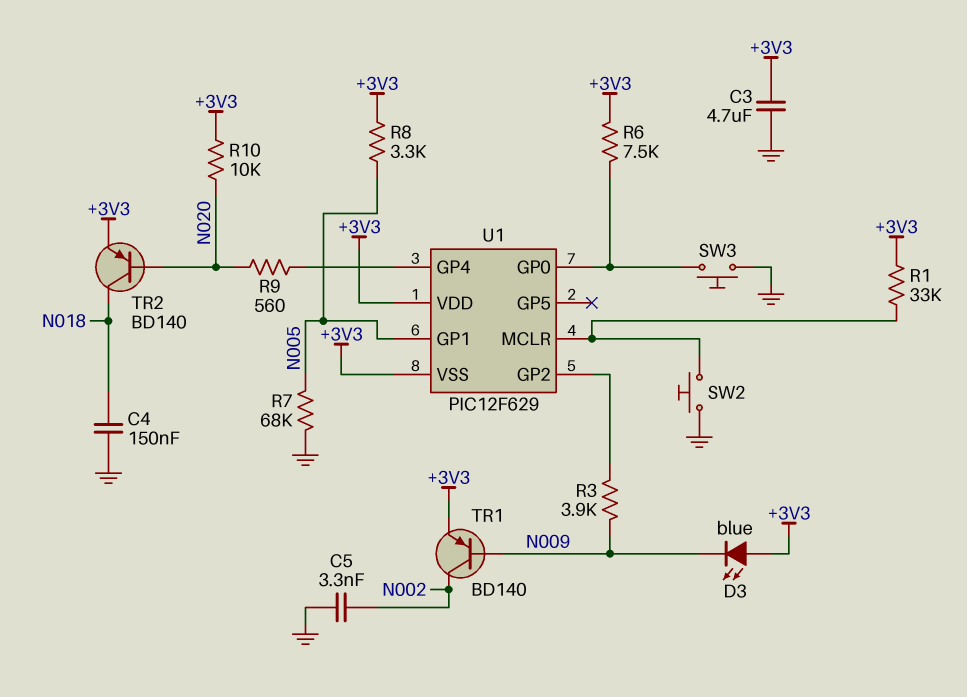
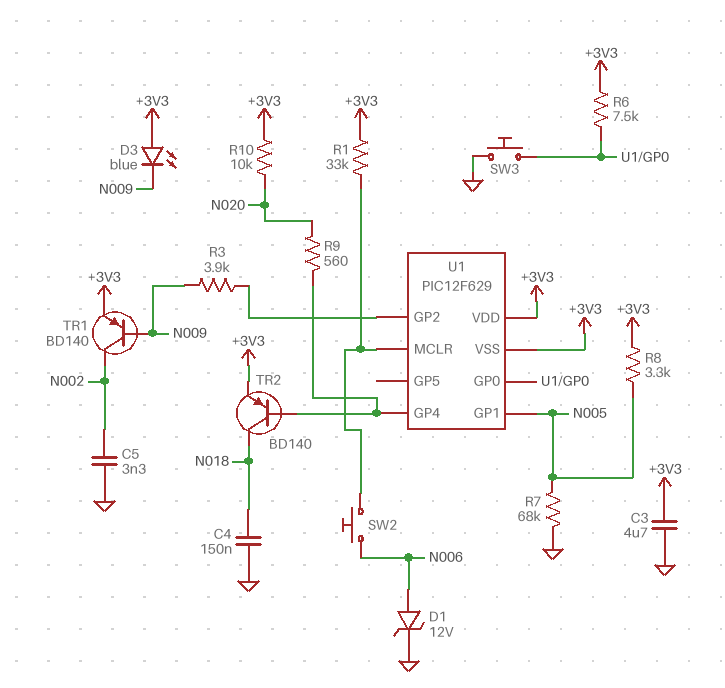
D1: none -> zener 12V (A N006, K GND)
SW2: button (GND, U1/MCLR) -> button (N006, U1/MCLR)
TR2: PNP BD140 (B N020, C N018, E +3V3) -> PNP BD140 (B U1/GP4, C N018, E +3V3)

